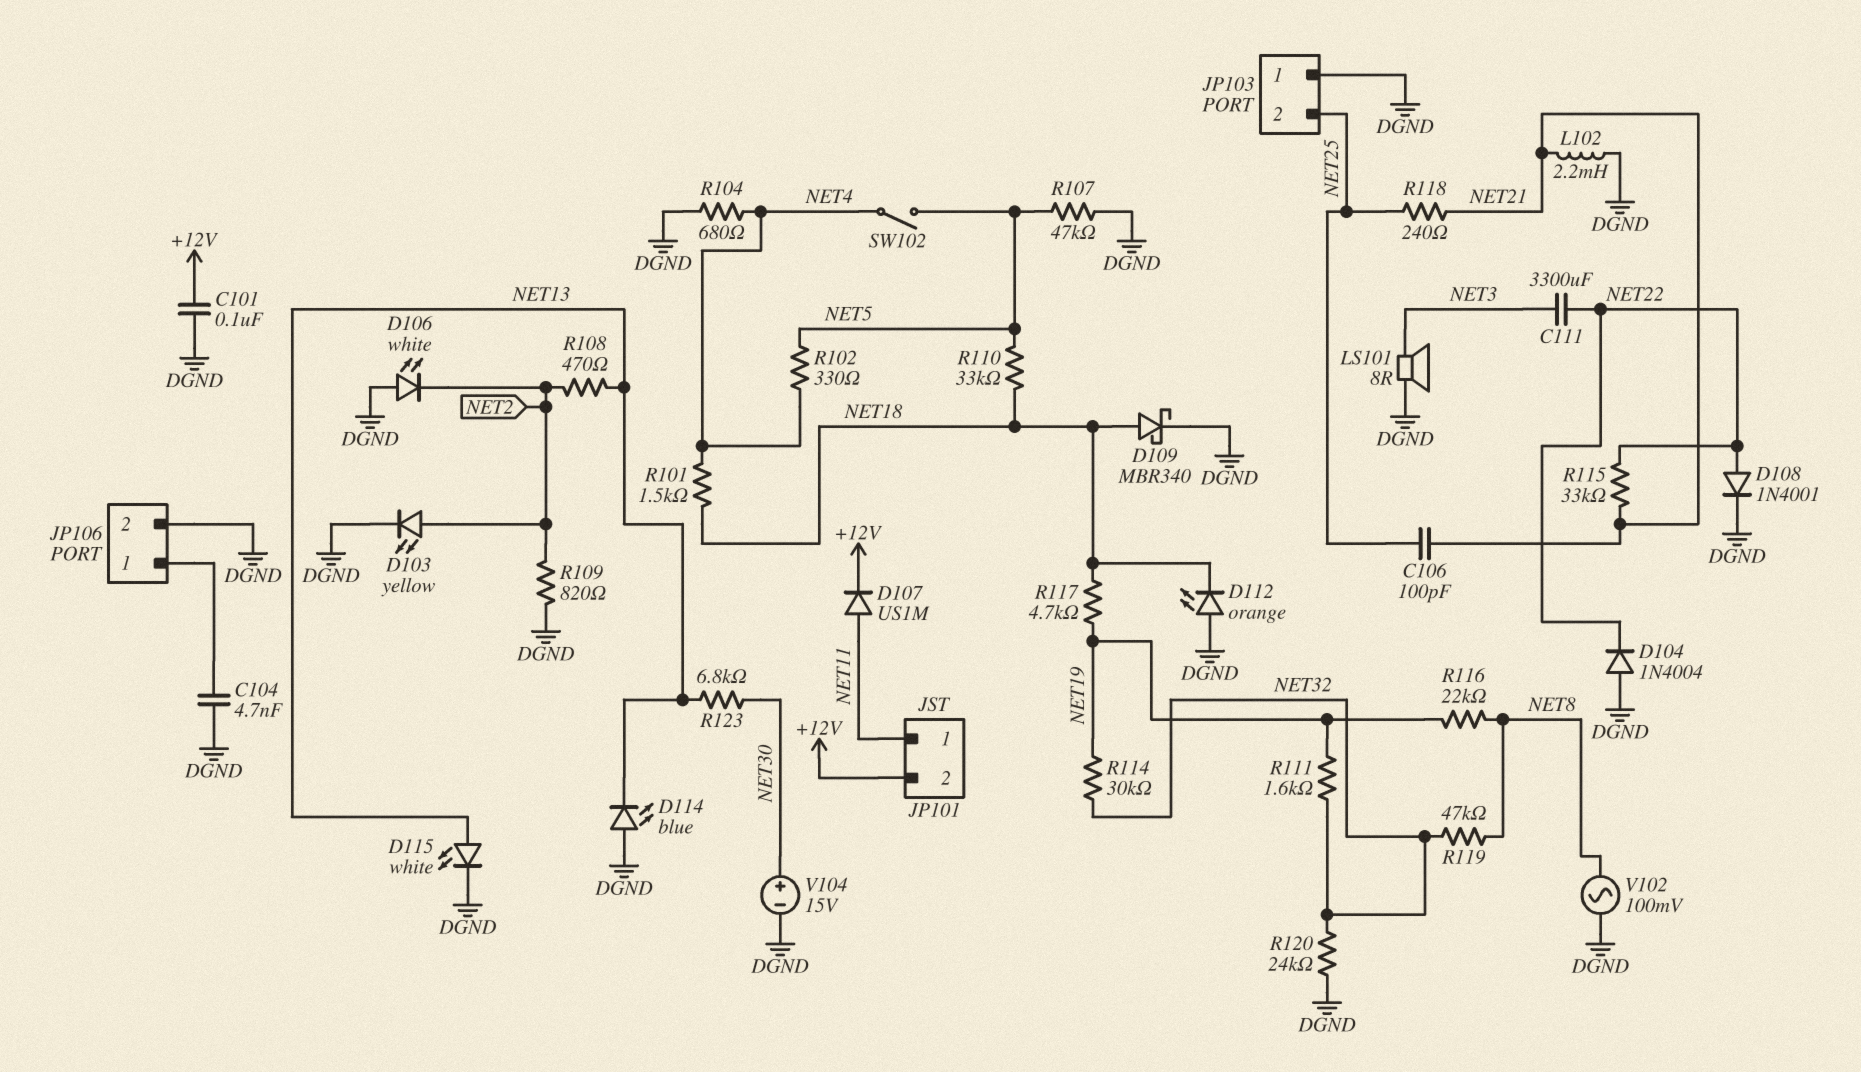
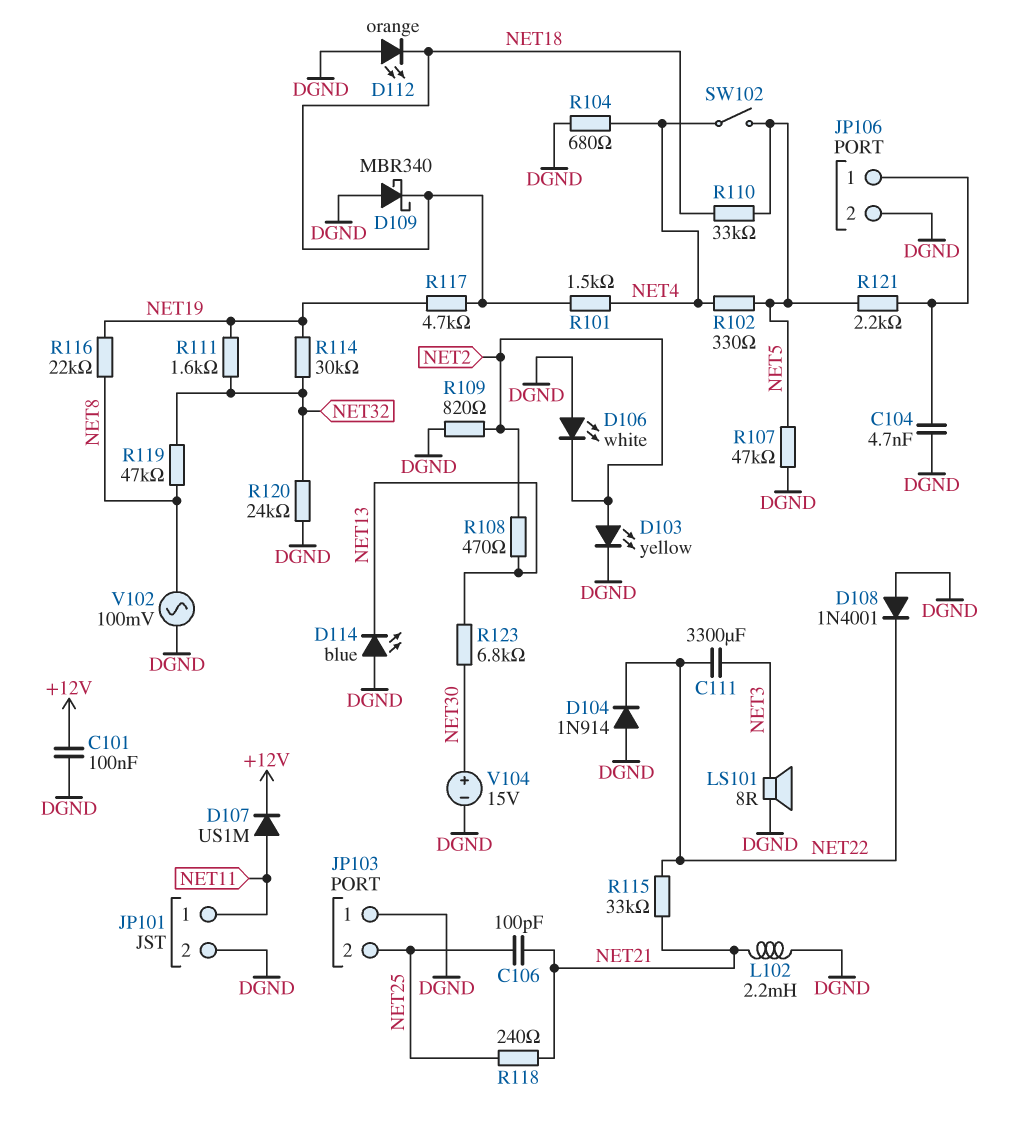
D104: diode 1N4004 (A DGND, K NET22) -> diode 1N914 (A DGND, K NET22)
D108: diode 1N4001 (A NET22, K DGND) -> diode 1N4001 (A DGND, K NET22)
D109: schottky MBR340 (A NET18, K DGND) -> schottky MBR340 (A DGND, K NET18)
D115: LED white (A NET13, K DGND) -> none
JP101 pin 2: +12V -> DGND
R121: none -> 2.2k (JP106/1, NET5)

